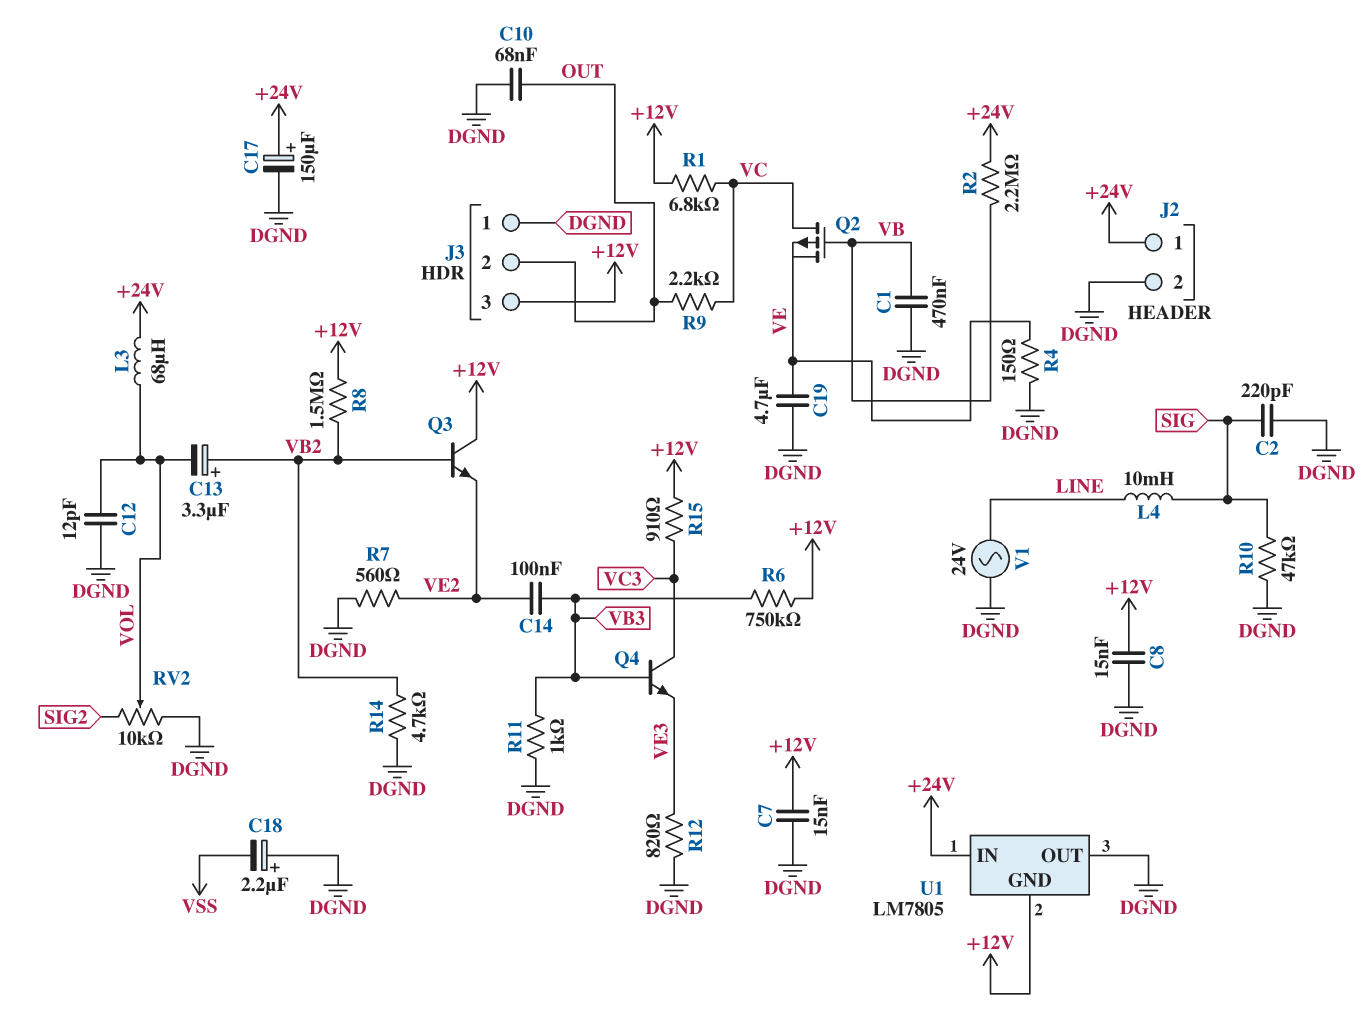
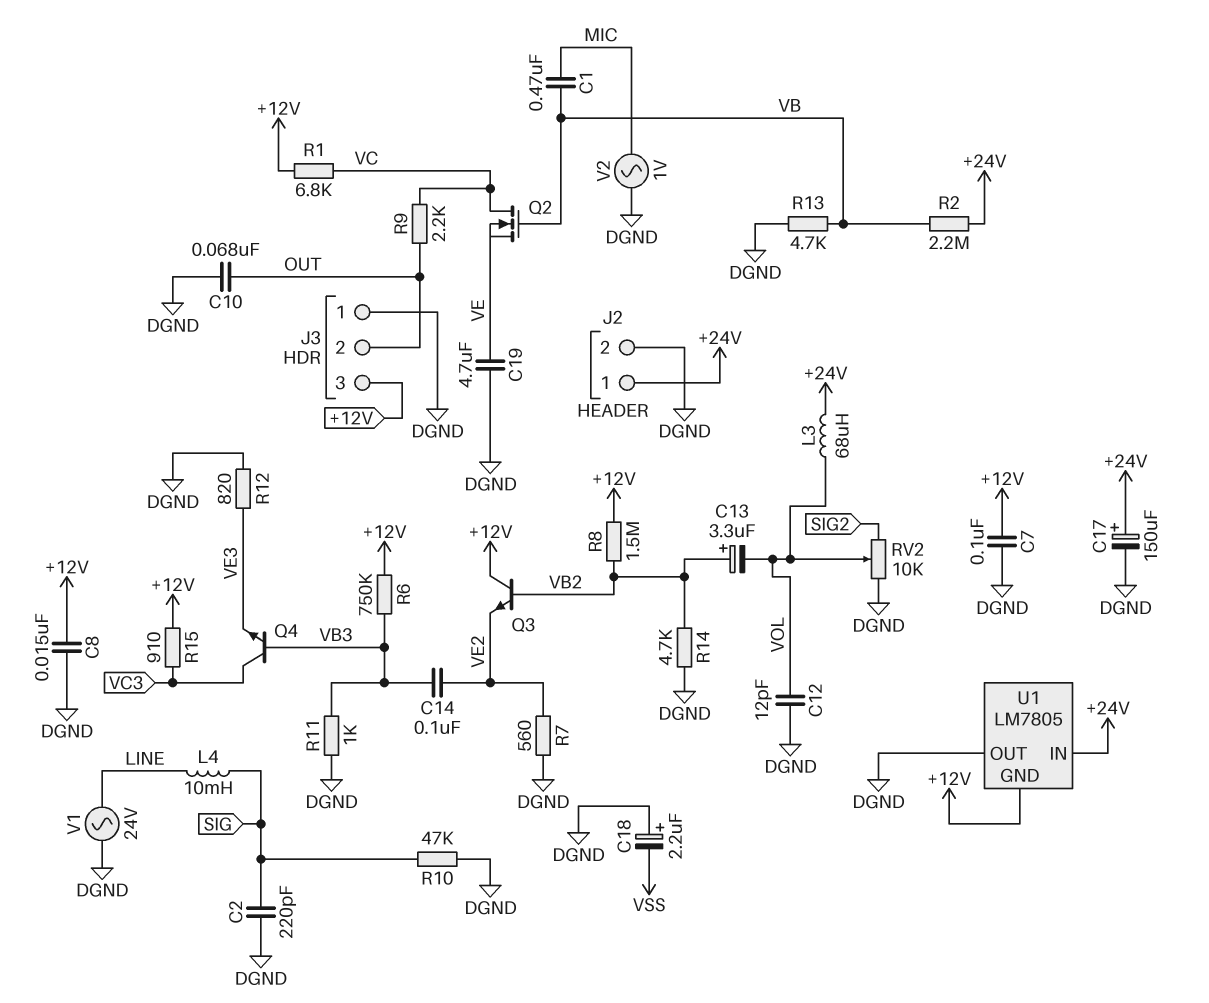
C1: 470nF (DGND, VB) -> 470nF (MIC, VB)
C7: 15nF (+12V, DGND) -> 100nF (+12V, DGND)
Q2: PMOS (G VB, D VC, S VE) -> NMOS (G VB, D VC, S VE)
R4: 150 (DGND, VE) -> none
R13: none -> 4.7k (DGND, VB)
V2: none -> AC 1V (DGND, MIC)

